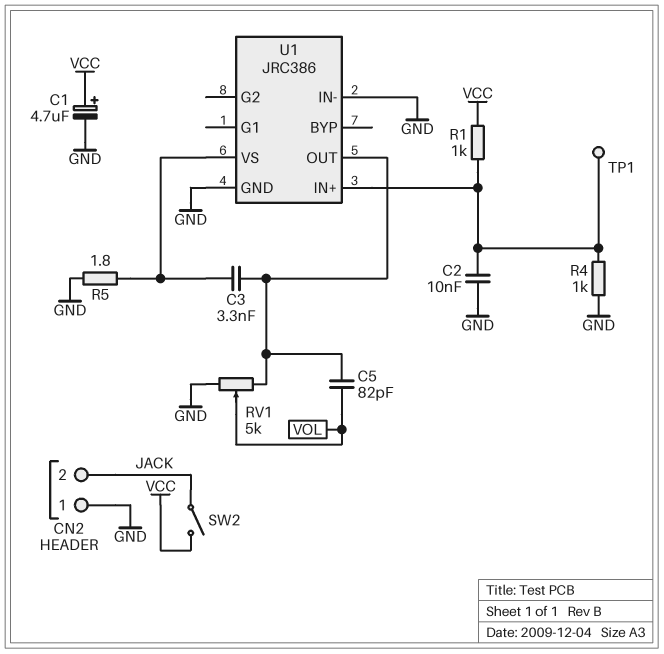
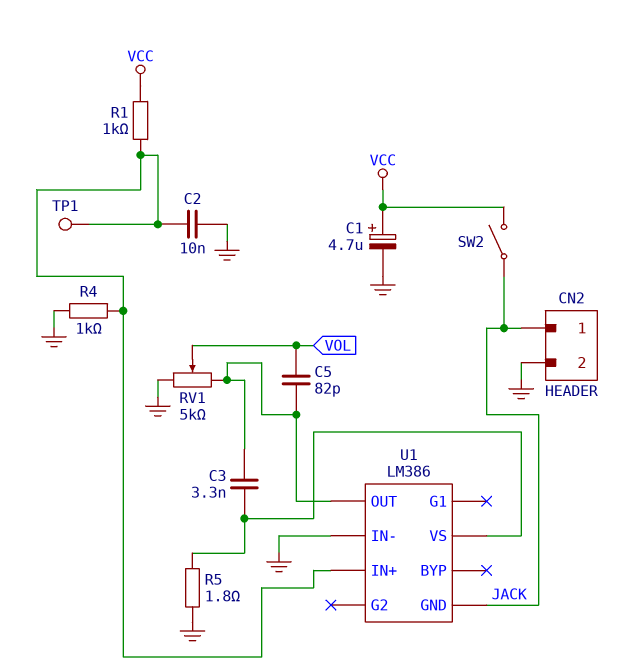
CN2 pin 1: GND -> JACK
CN2 pin 2: JACK -> GND
U1: JRC386 -> LM386
U1 pin GND: GND -> JACK

